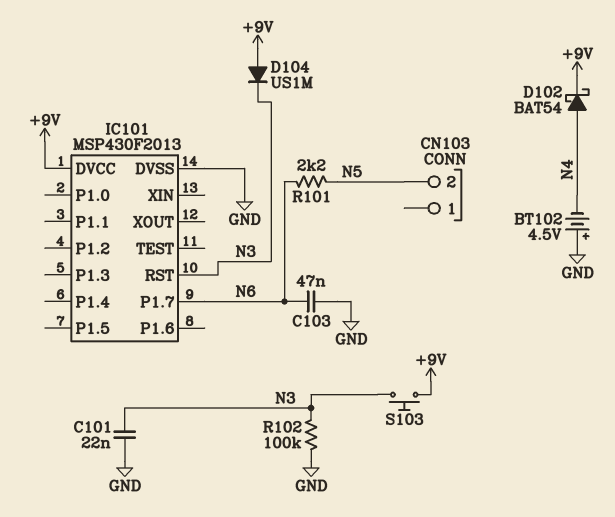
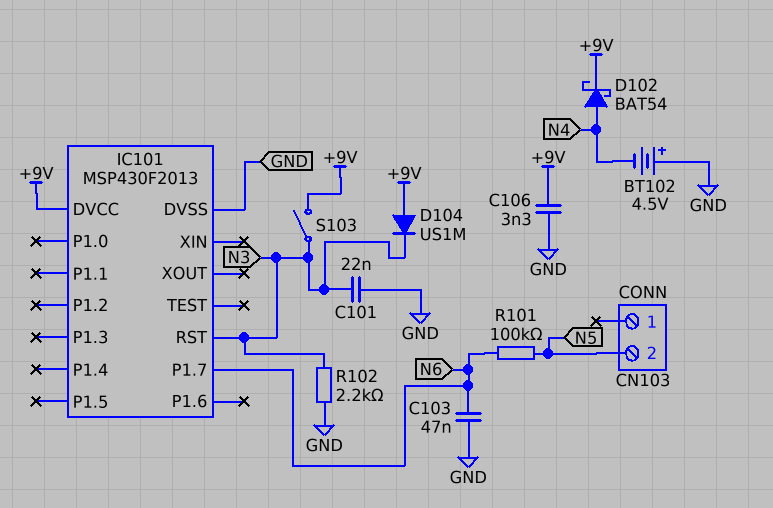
C106: none -> 3.3nF (+9V, GND)
R101: 2.2k (N5, N6) -> 100k (N5, N6)
R102: 100k (GND, N3) -> 2.2k (GND, N3)
S103: button (+9V, N3) -> switch (+9V, N3)

